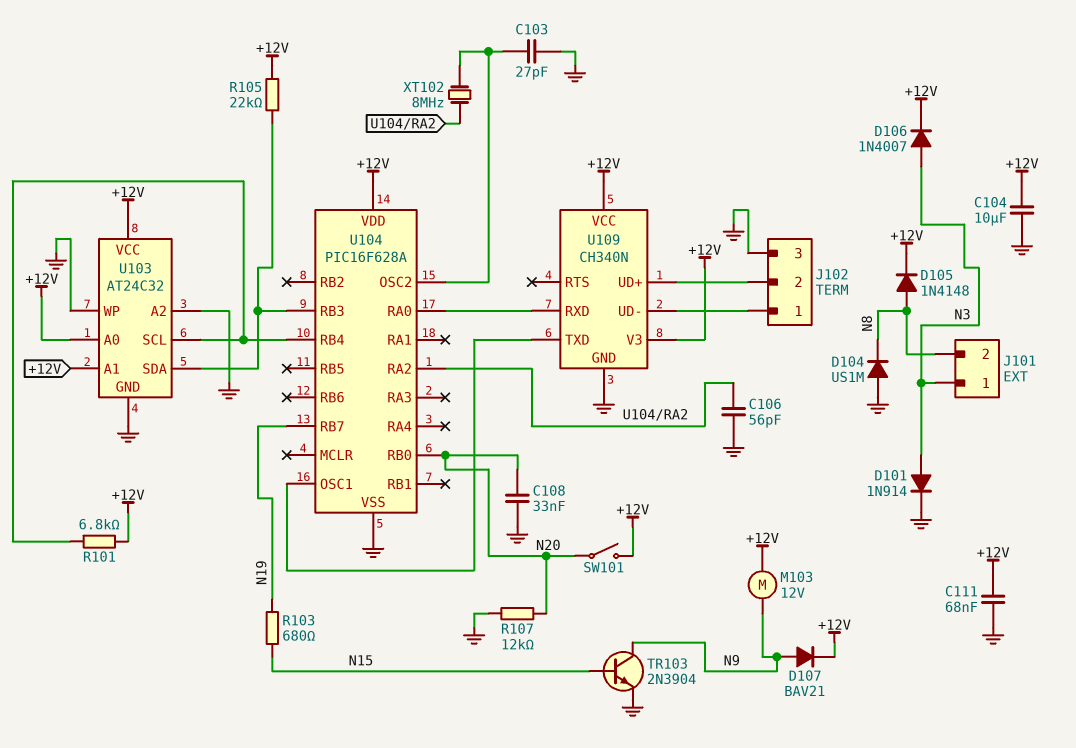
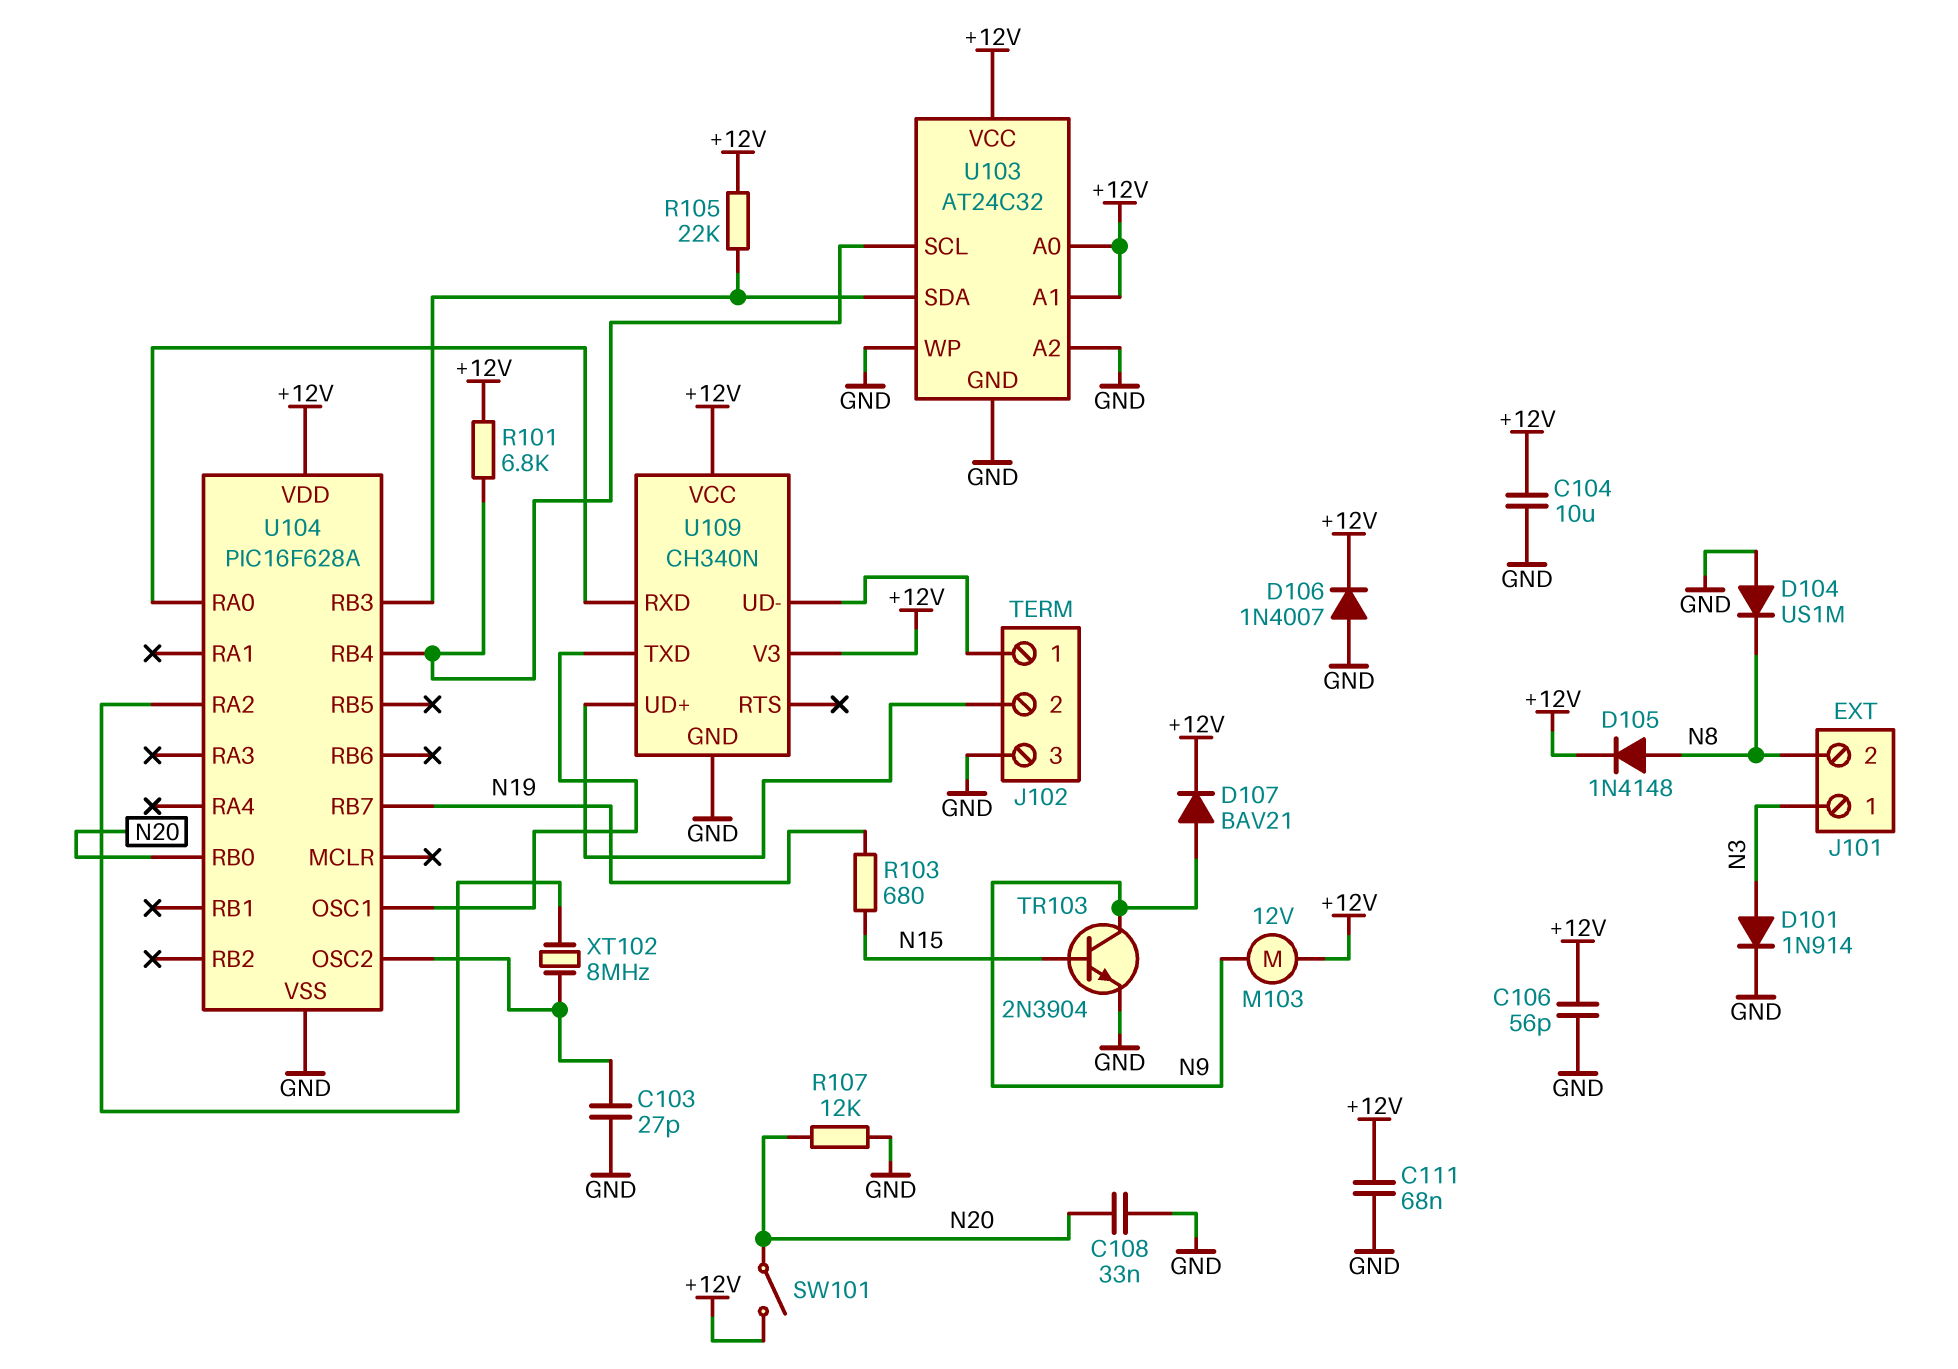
C106: 56pF (GND, U104/RA2) -> 56pF (+12V, GND)
D106: diode 1N4007 (A N3, K +12V) -> diode 1N4007 (A GND, K +12V)

